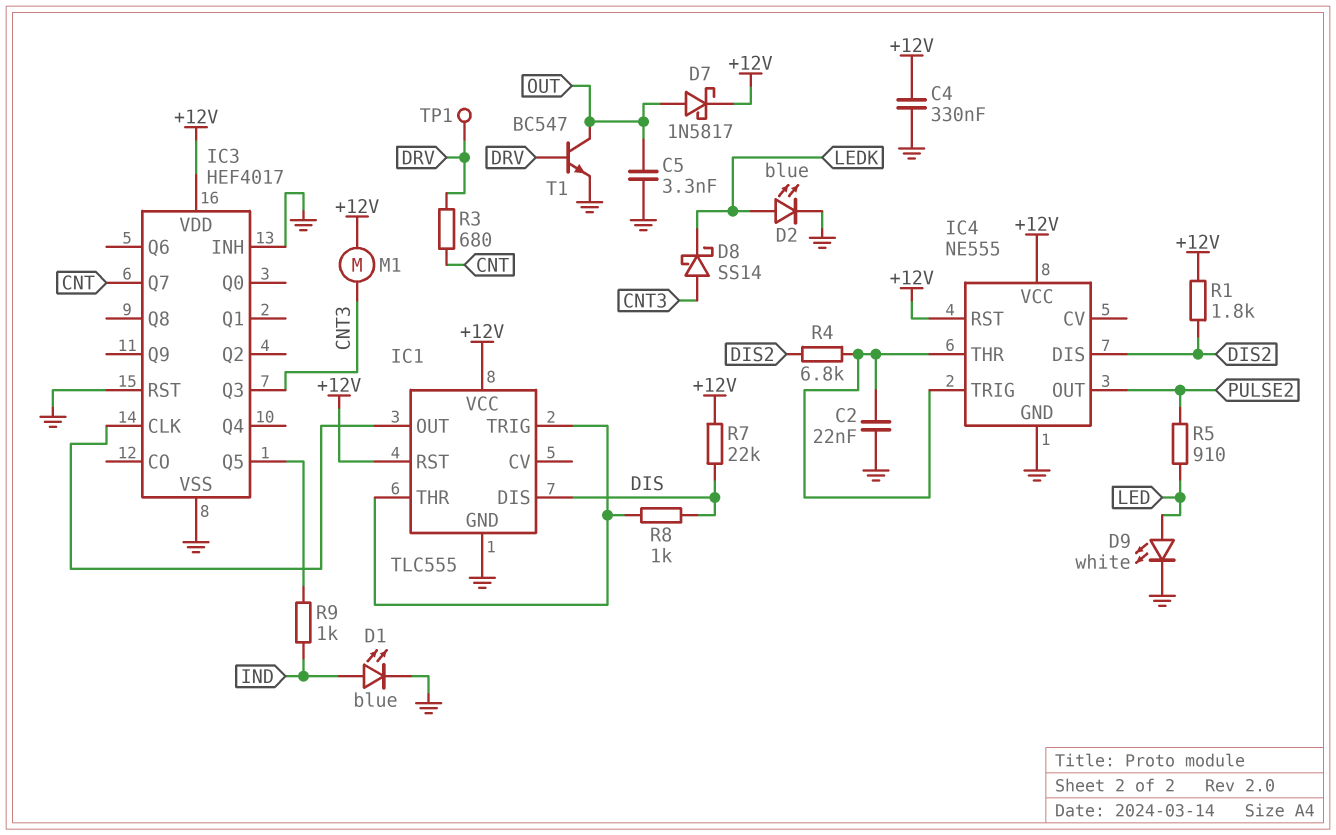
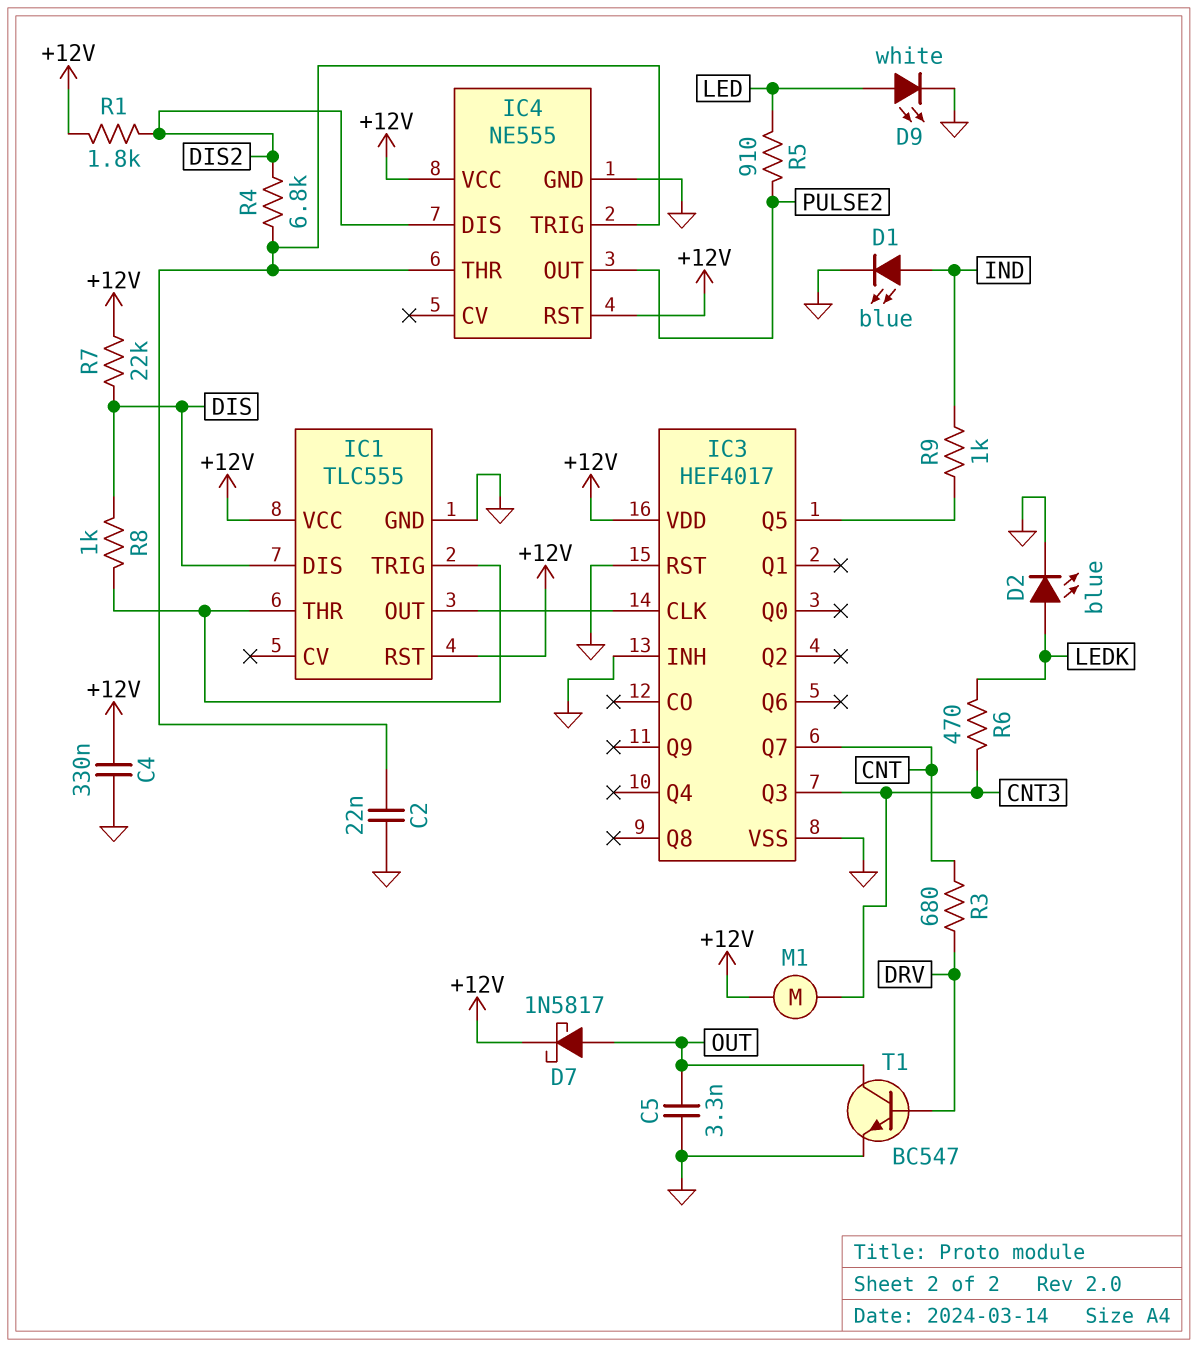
D8: schottky SS14 (A CNT3, K LEDK) -> none
R6: none -> 470 (CNT3, LEDK)
TP1: test point (DRV) -> none

